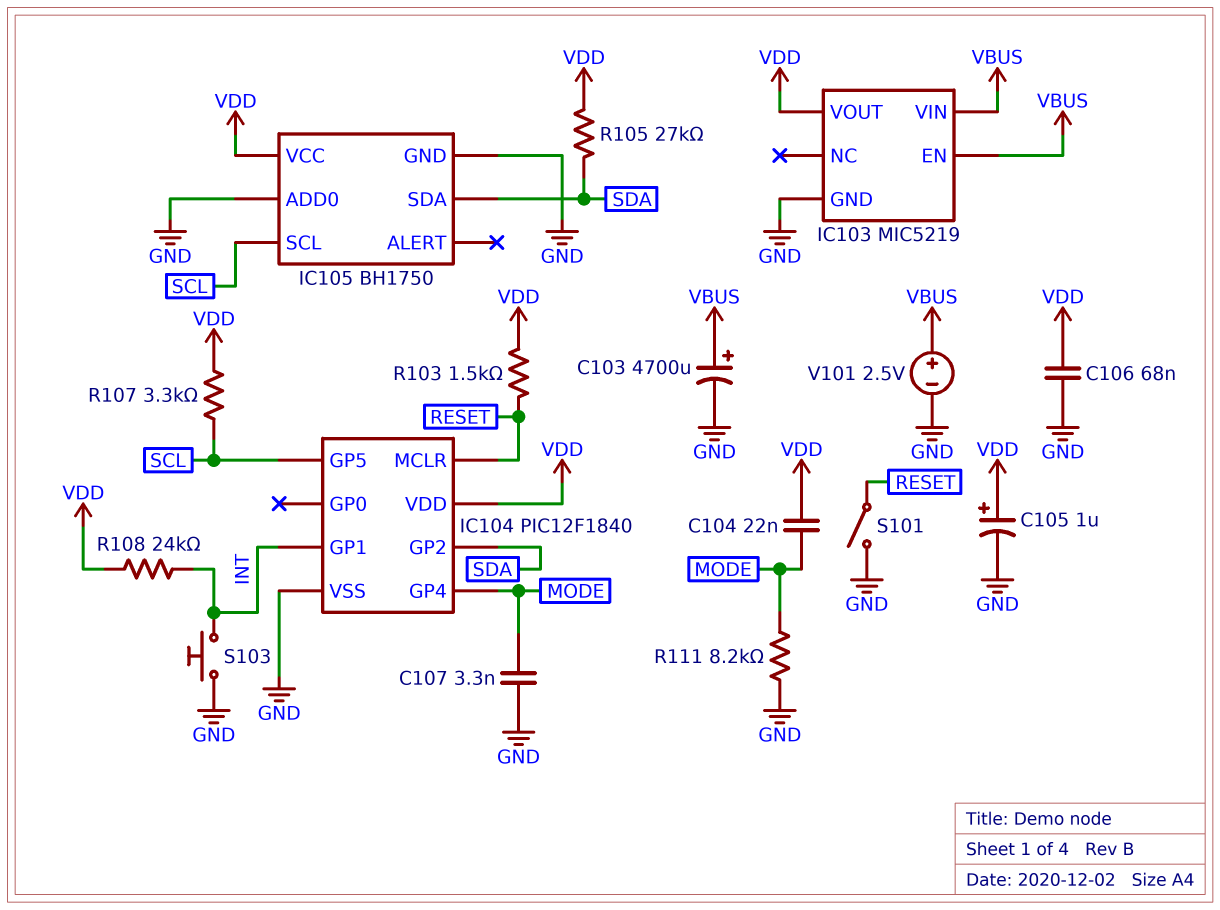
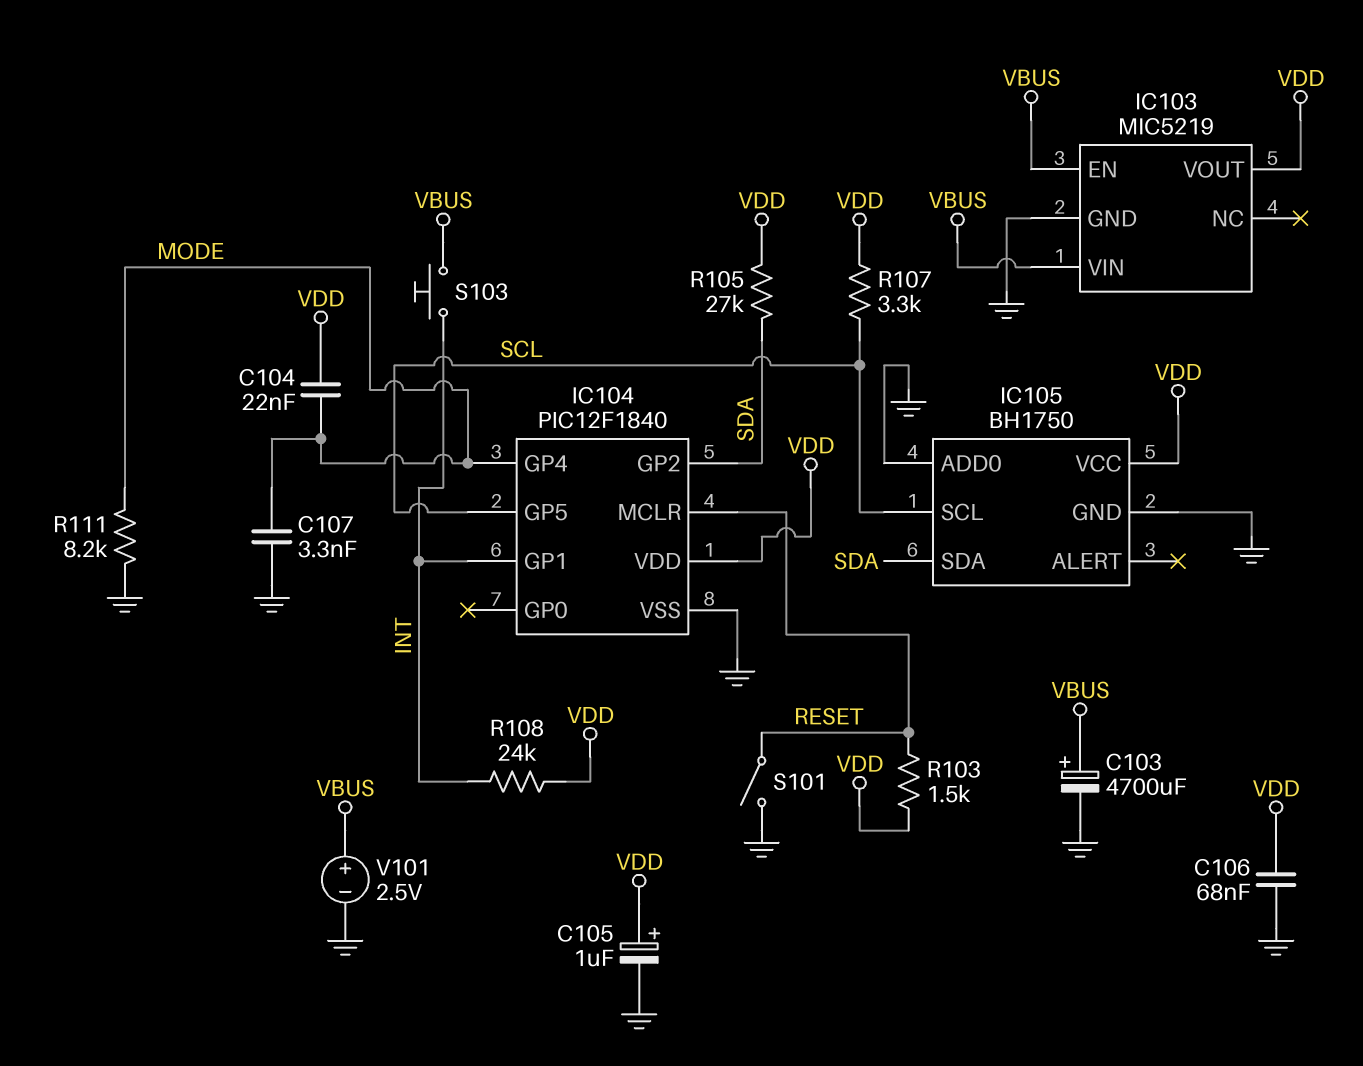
S103: button (GND, INT) -> button (INT, VBUS)

